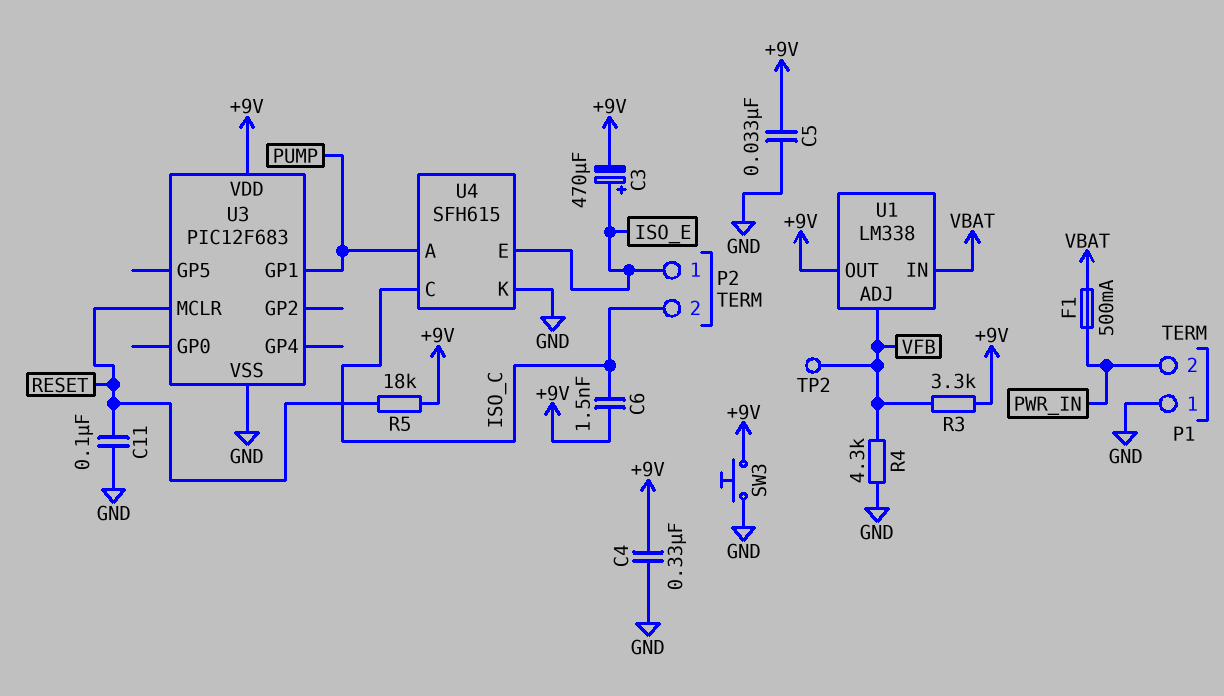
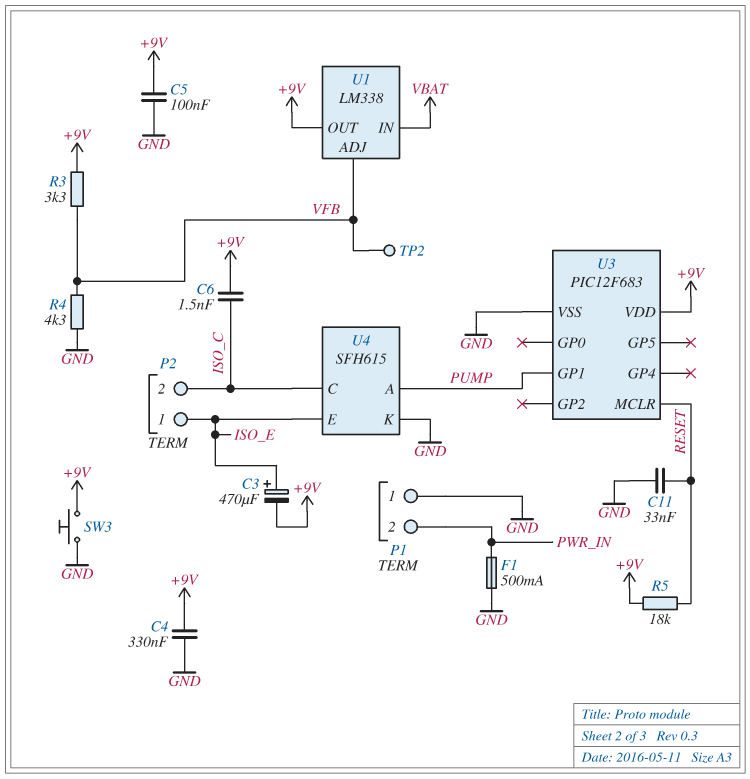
C5: 33nF (+9V, GND) -> 100nF (+9V, GND)
C11: 100nF (GND, RESET) -> 33nF (GND, RESET)
F1: 500mA (PWR_IN, VBAT) -> 500mA (GND, PWR_IN)

